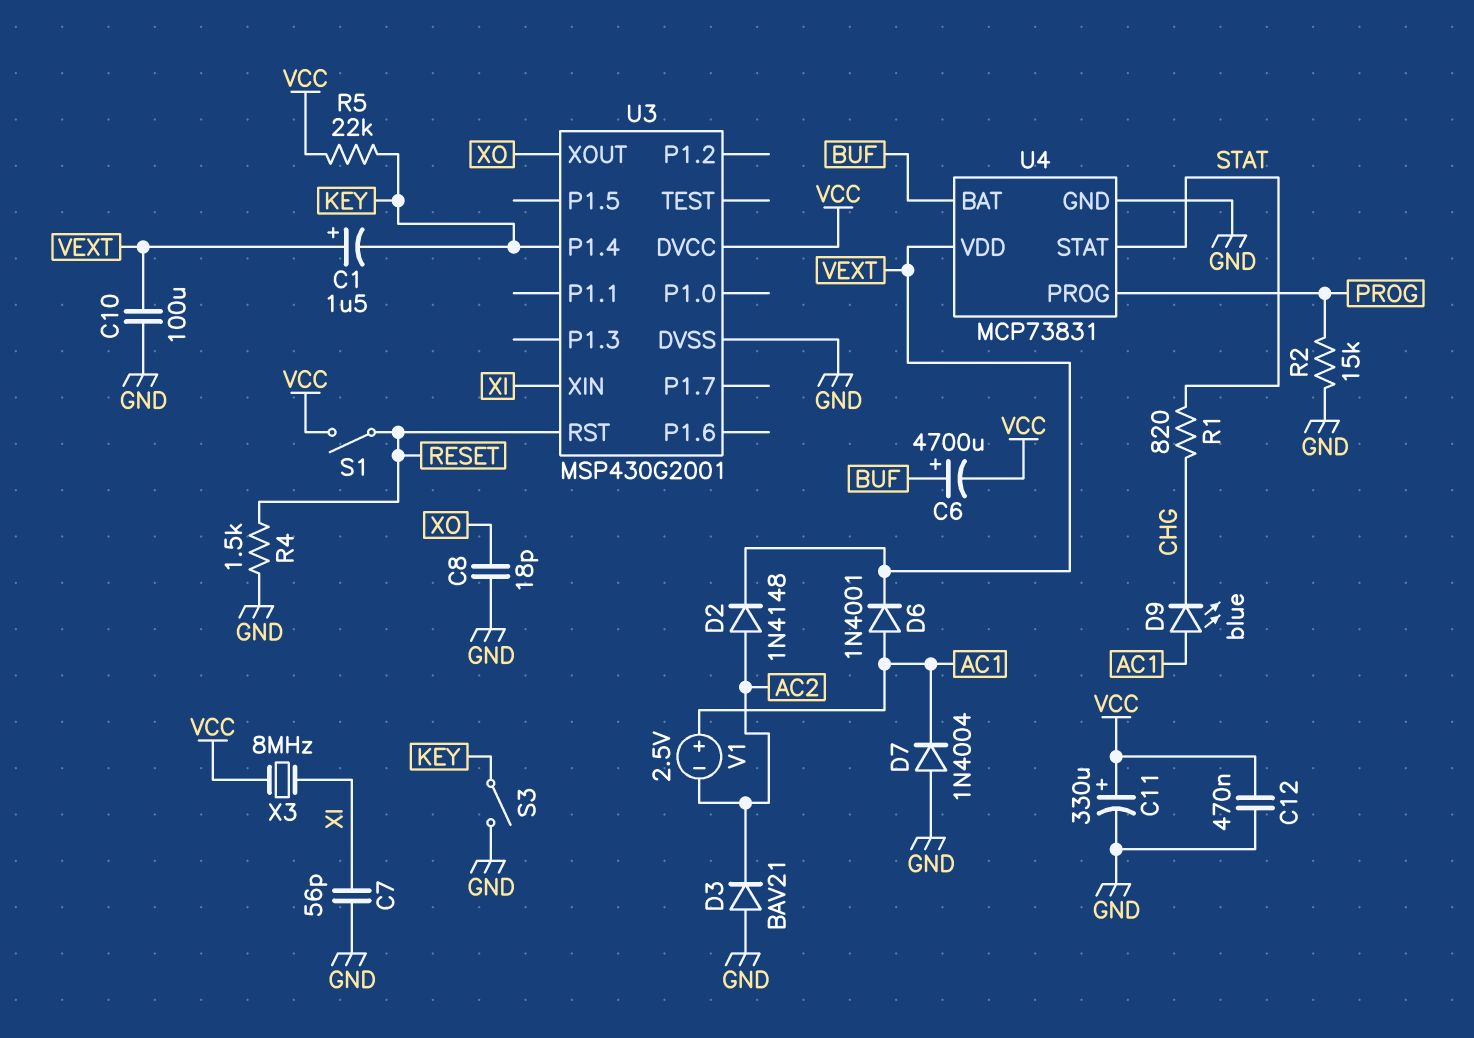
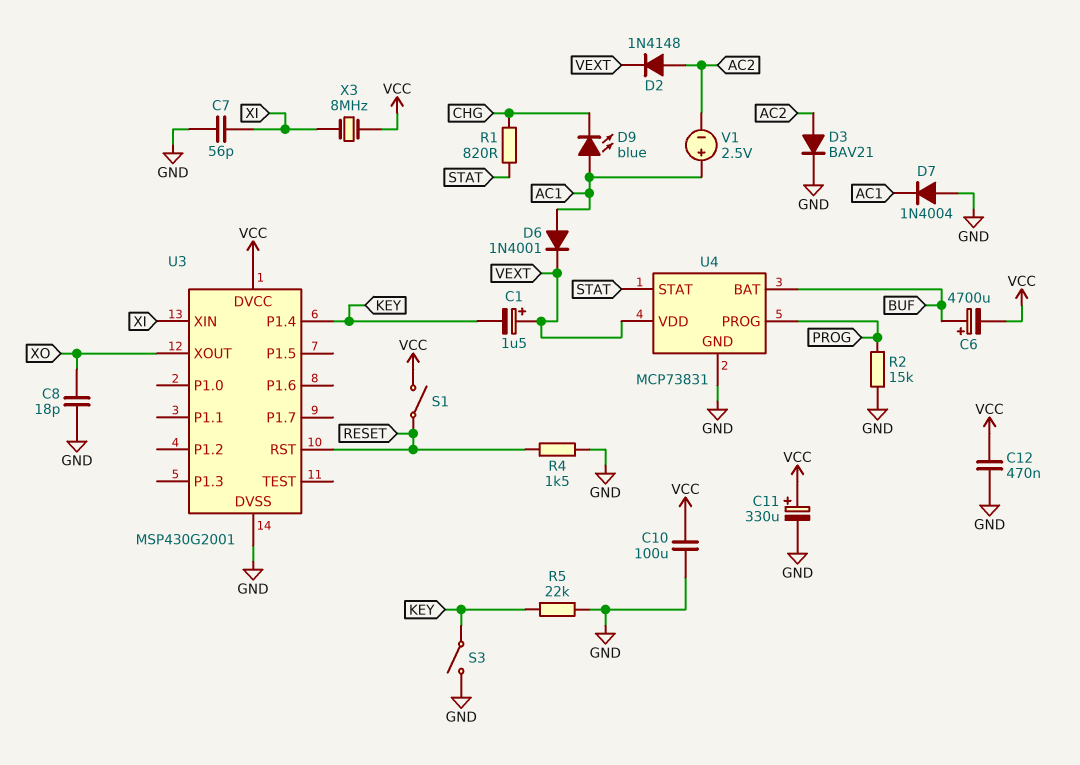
C10: 100uF (GND, VEXT) -> 100uF (GND, VCC)
D3: diode BAV21 (A GND, K AC2) -> diode BAV21 (A AC2, K GND)
R5: 22k (KEY, VCC) -> 22k (GND, KEY)

